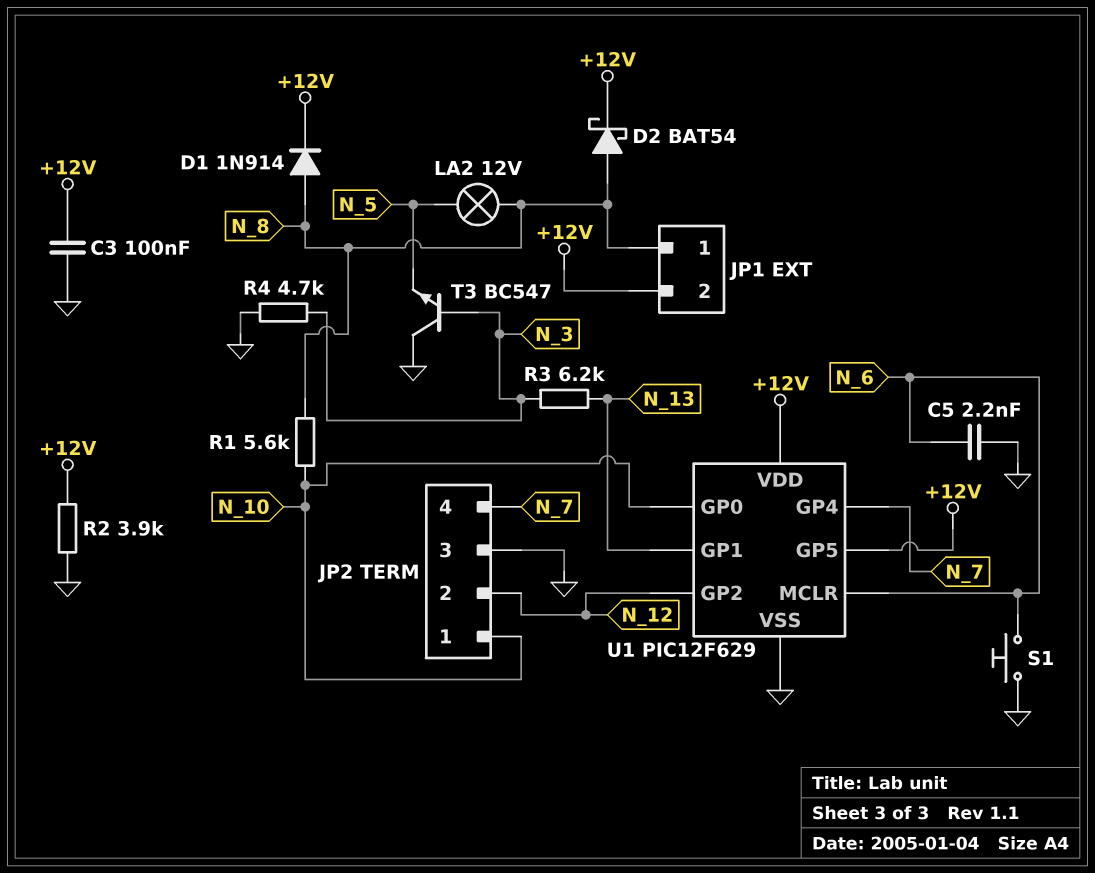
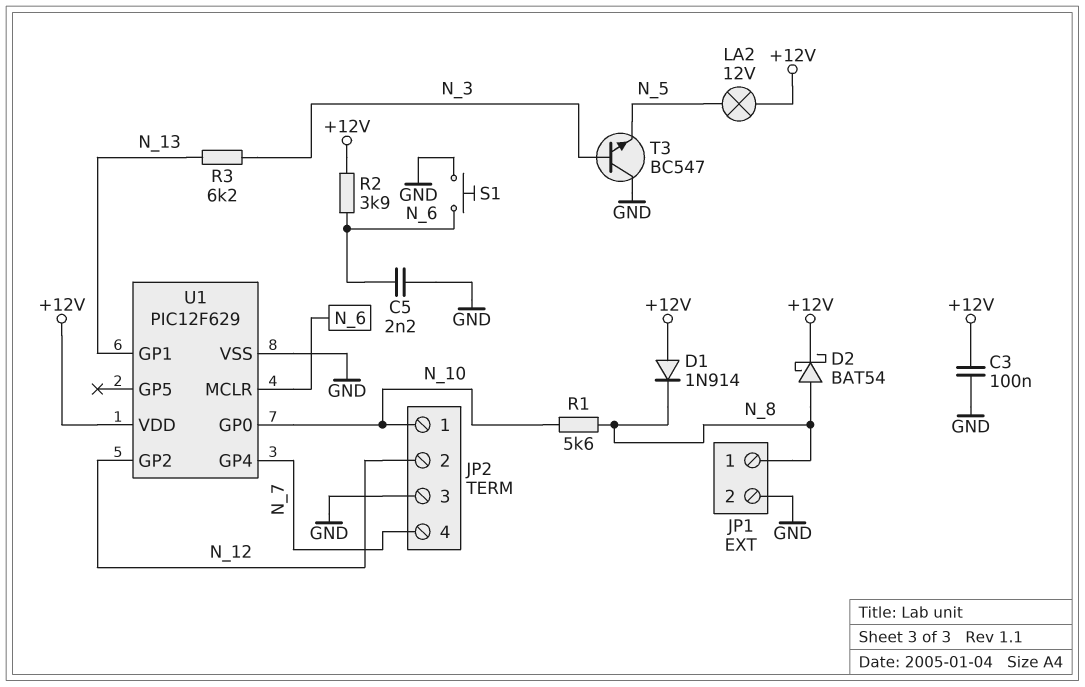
D1: diode 1N914 (A N_8, K +12V) -> diode 1N914 (A +12V, K N_8)
JP1 pin 2: +12V -> GND
LA2: lamp 12V (N_5, N_8) -> lamp 12V (+12V, N_5)
R2: 3.9k (+12V, GND) -> 3.9k (+12V, N_6)
R4: 4.7k (GND, N_3) -> none
U1 pin GP5: +12V -> none

